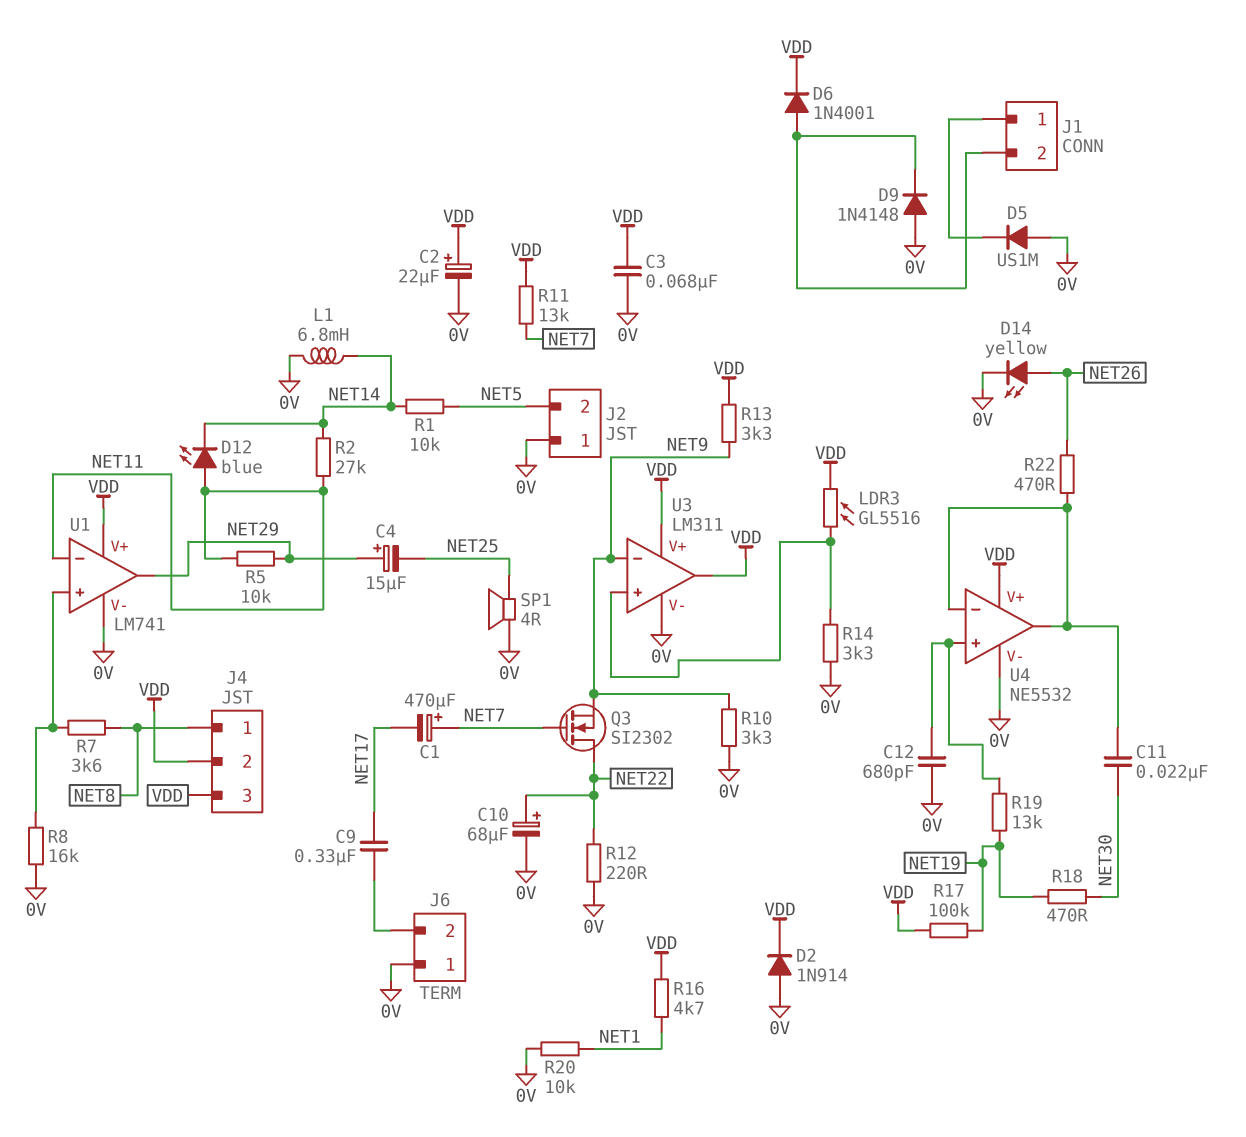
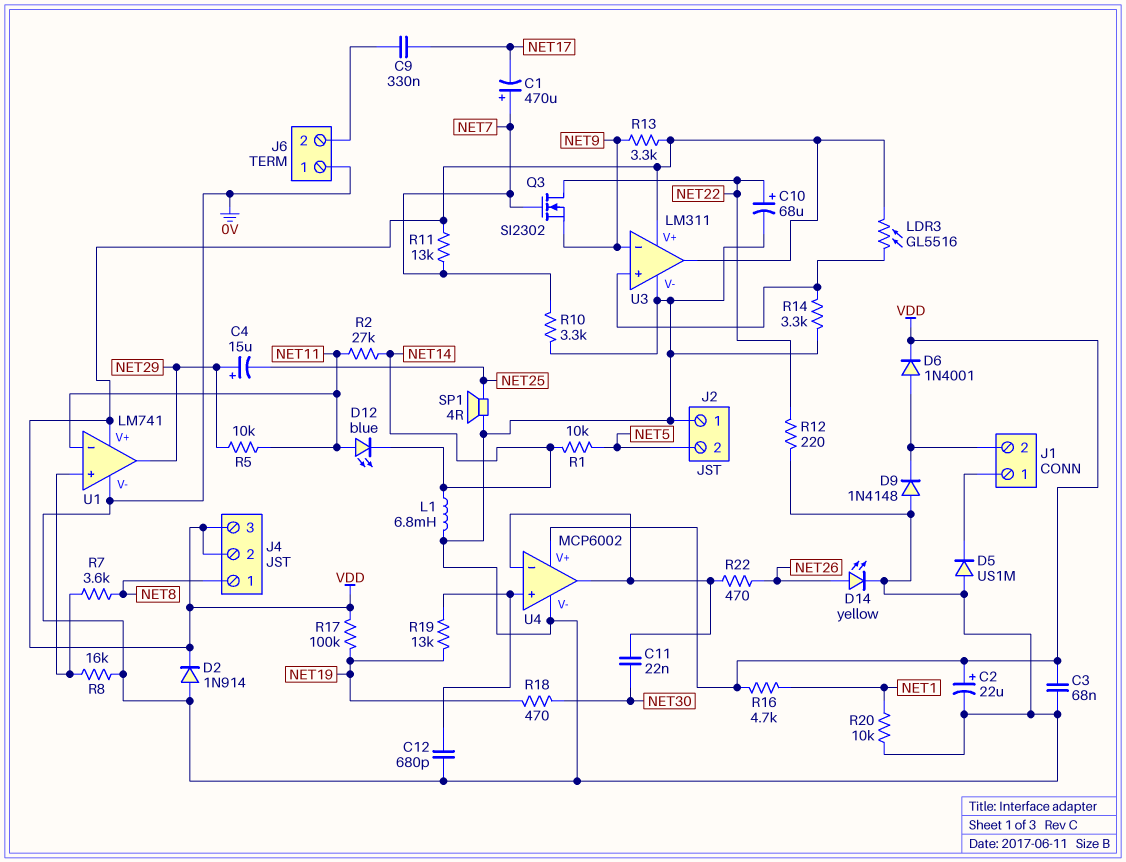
R10: 3.3k (0V, NET9) -> 3.3k (0V, NET7)
U4: NE5532 -> MCP6002

